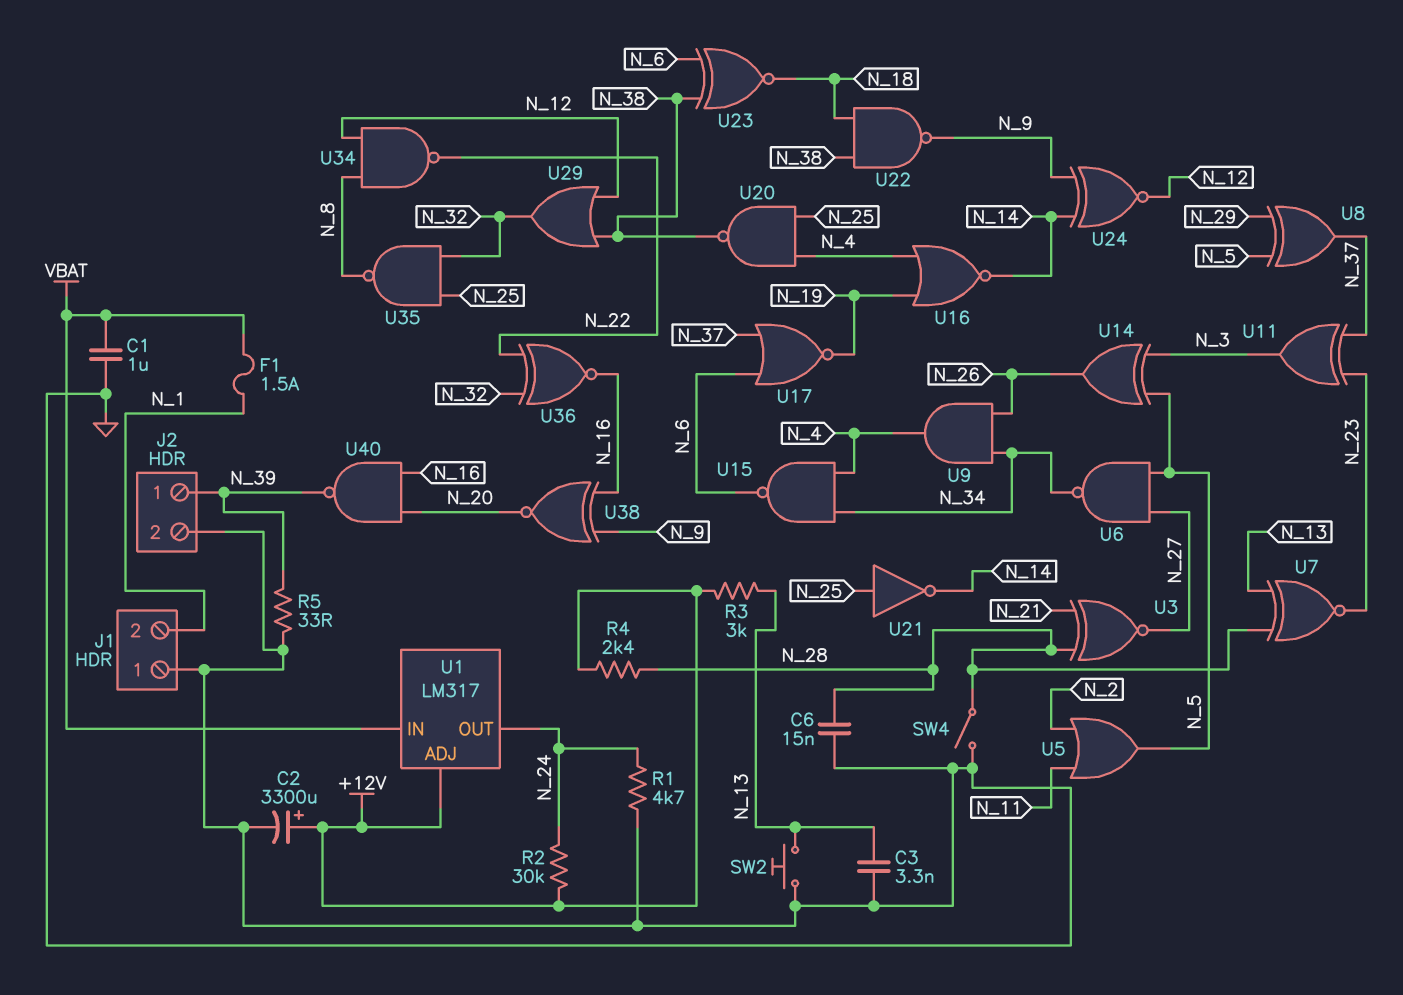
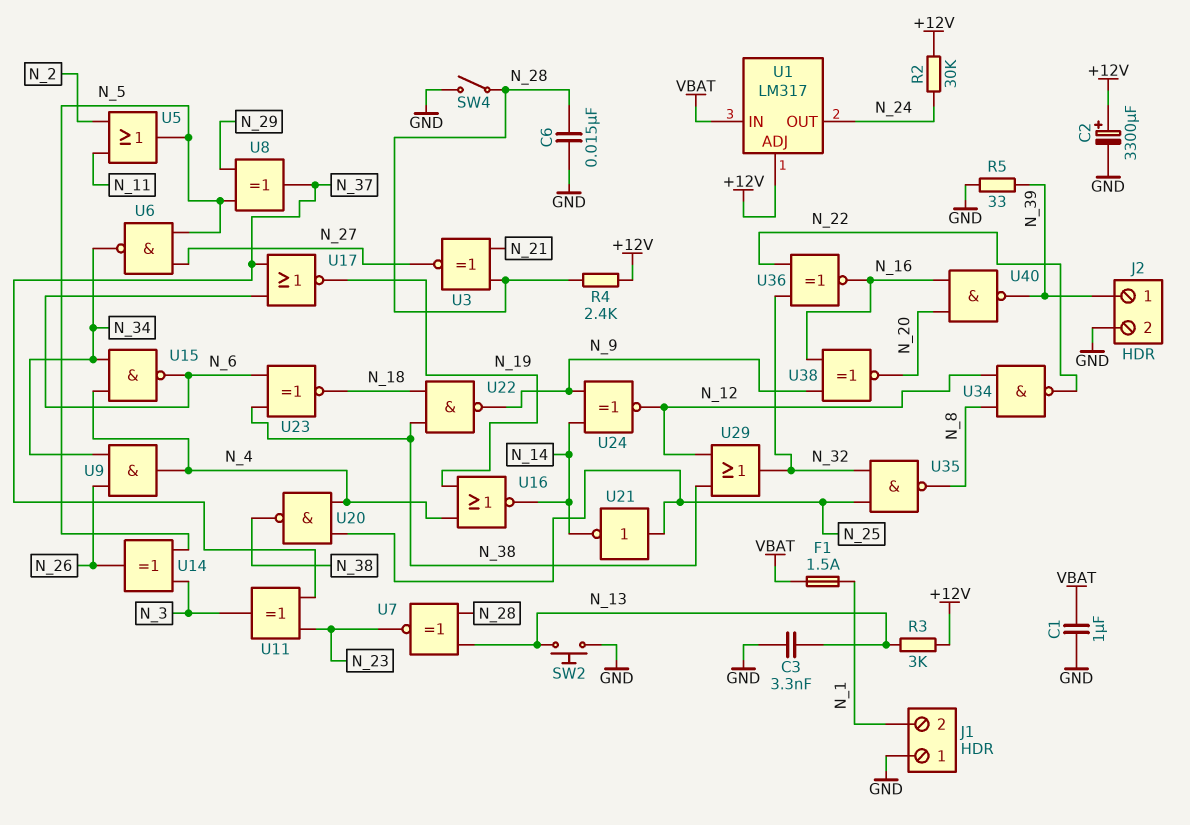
R1: 4.7k (GND, N_24) -> none

